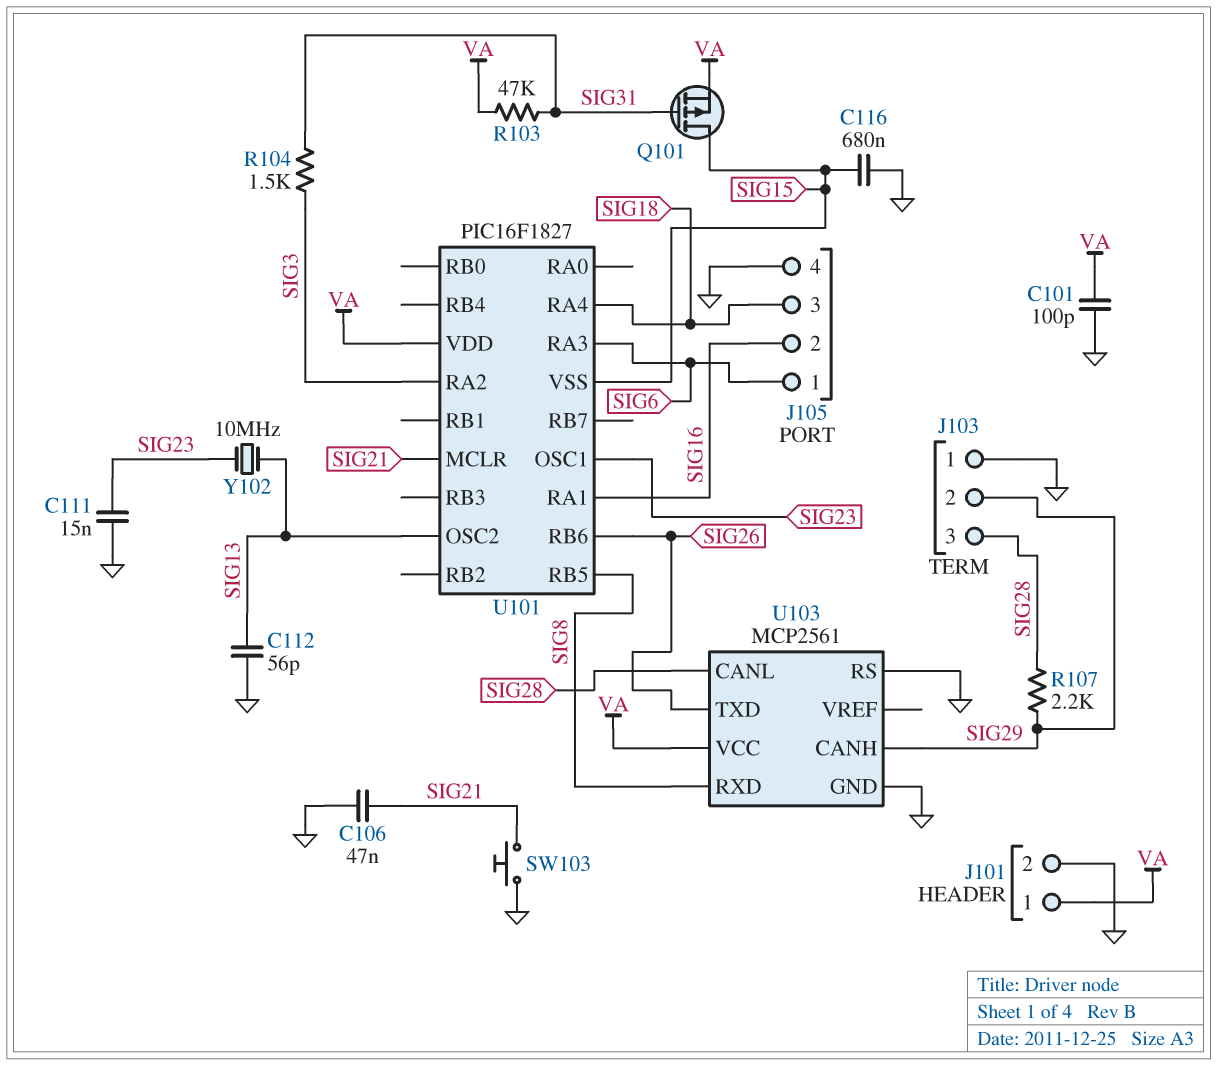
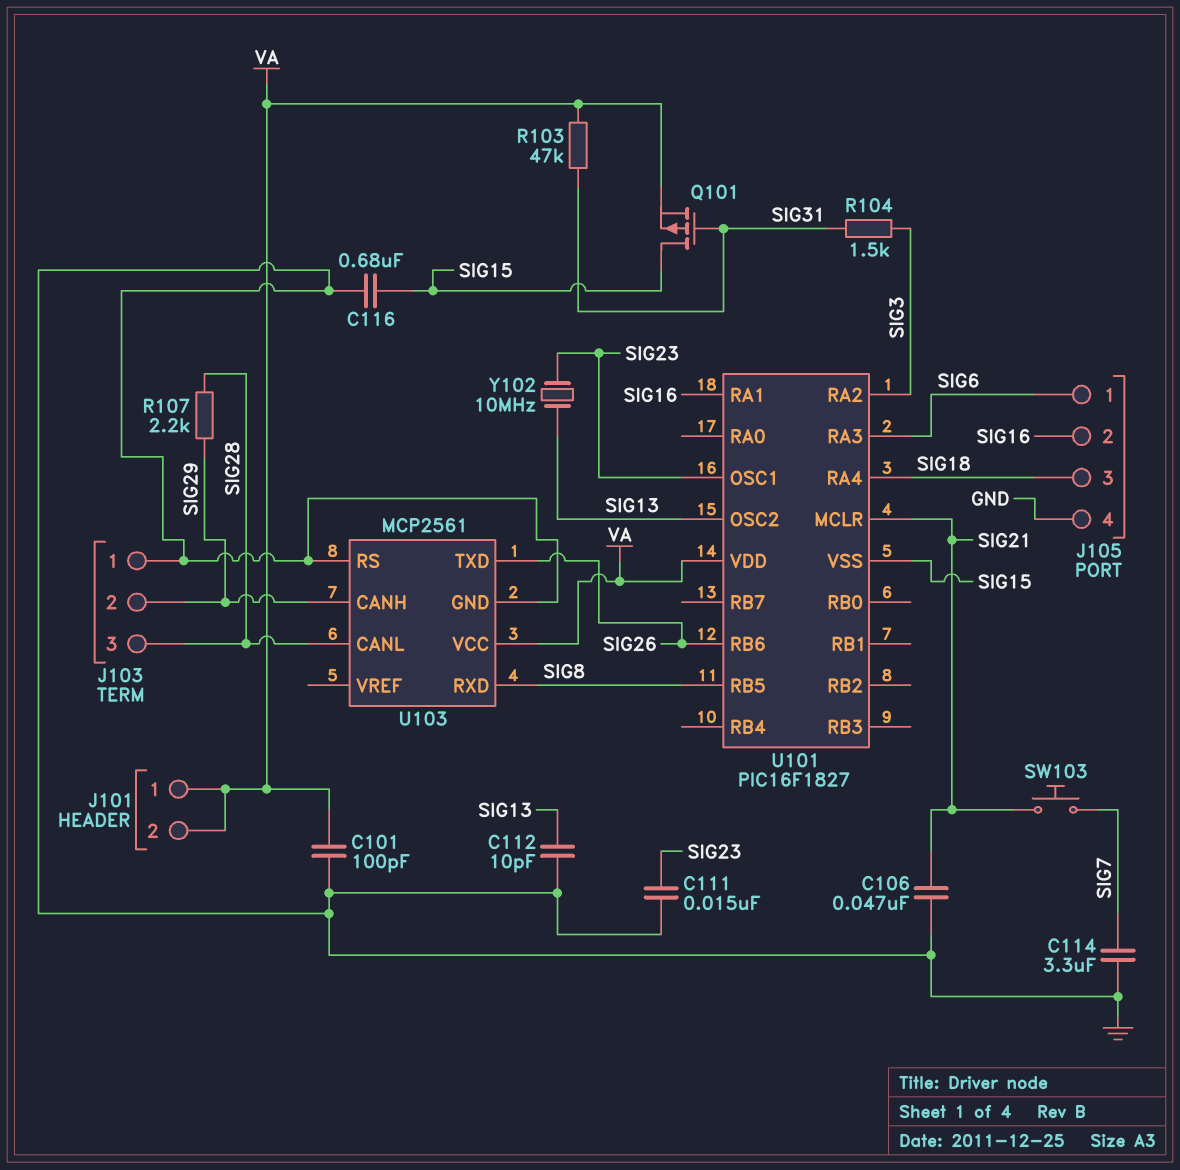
C112: 56pF (GND, SIG13) -> 10pF (GND, SIG13)
C114: none -> 3.3uF (GND, SIG7)
J101 pin 2: GND -> VA
SW103: button (GND, SIG21) -> button (SIG7, SIG21)

